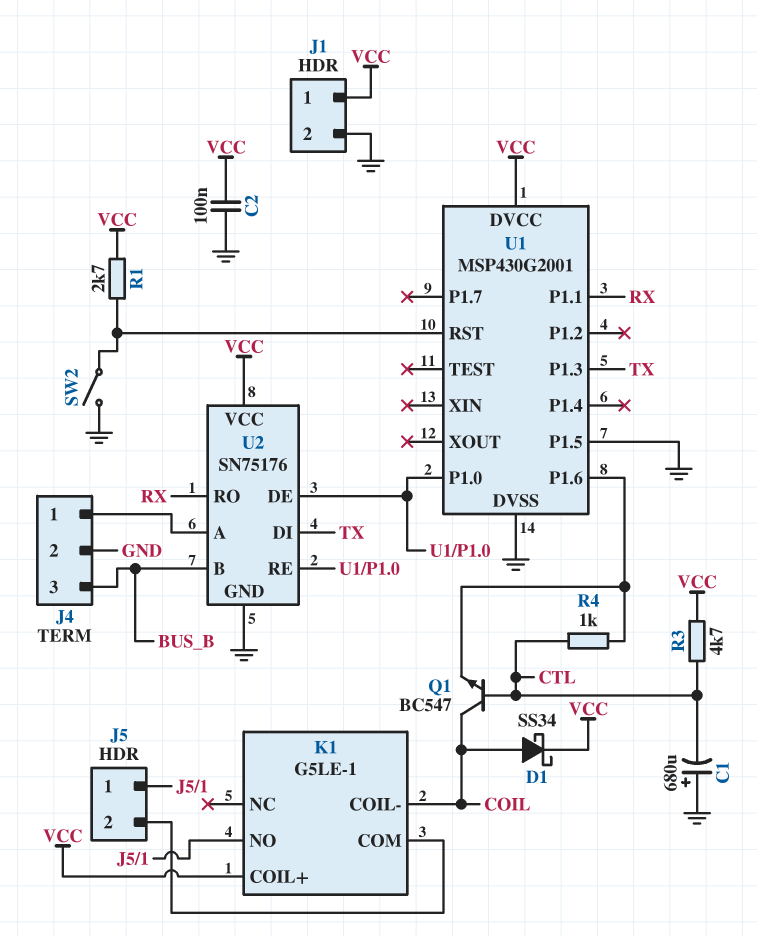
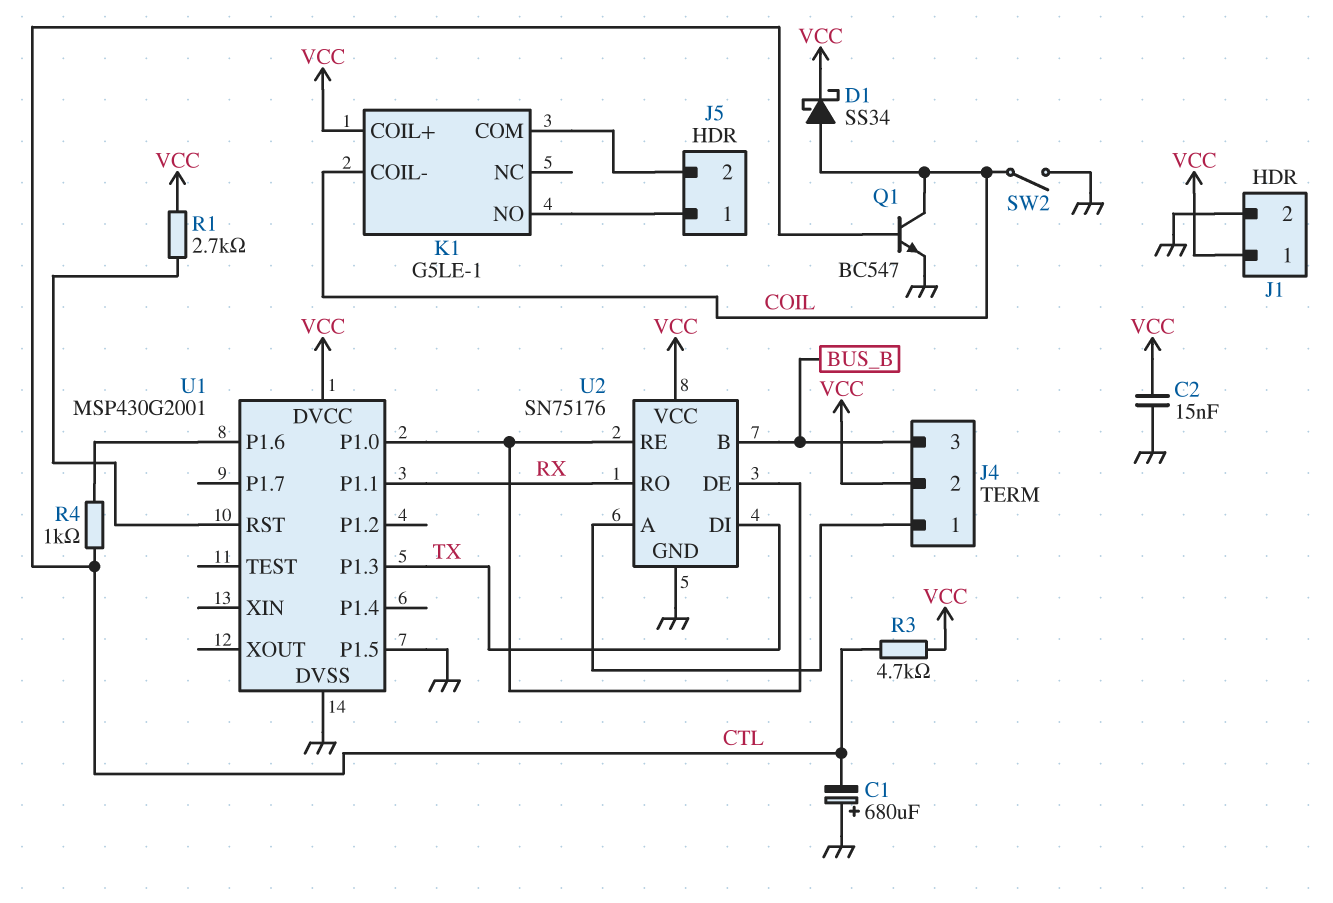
C2: 100nF (GND, VCC) -> 15nF (GND, VCC)
J4 pin 2: GND -> VCC
Q1: NPN BC547 (B CTL, C COIL, E U1/P1.6) -> NPN BC547 (B CTL, C COIL, E GND)
SW2: switch (GND, U1/RST) -> switch (COIL, GND)

